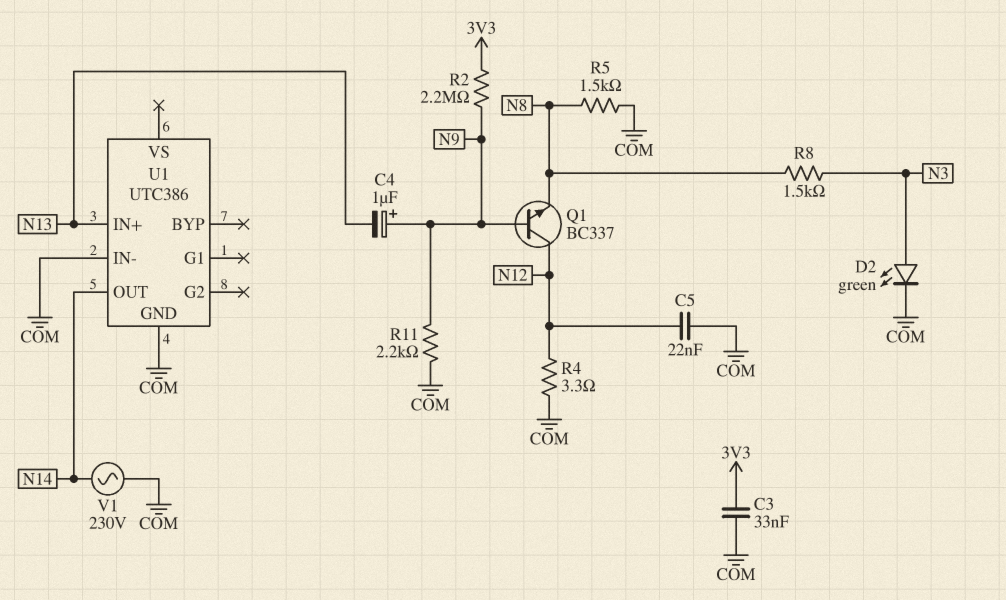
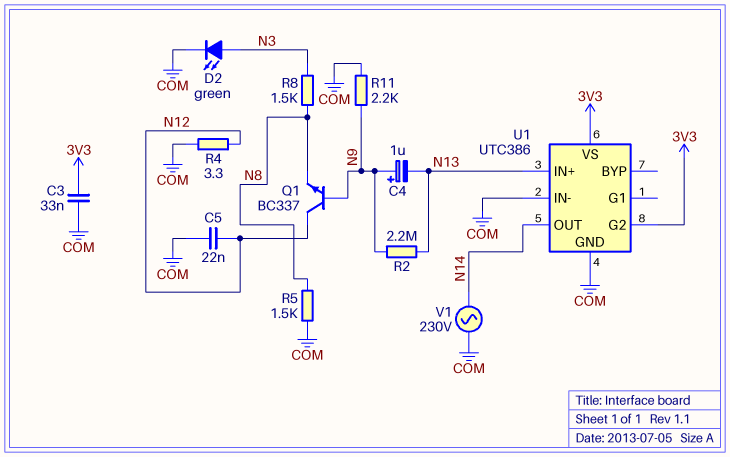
R2: 2.2M (3V3, N9) -> 2.2M (N9, N13)
U1 pin G2: none -> 3V3
U1 pin VS: none -> 3V3

